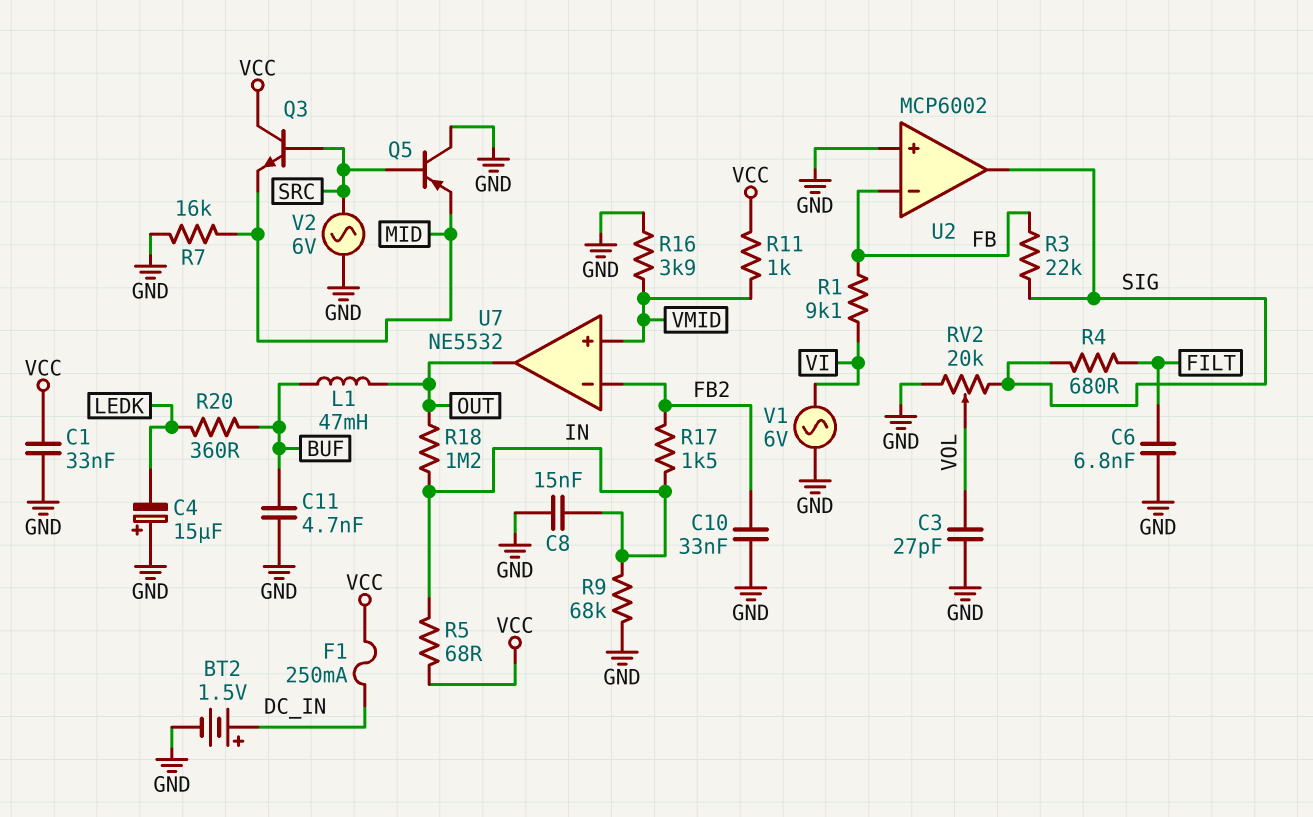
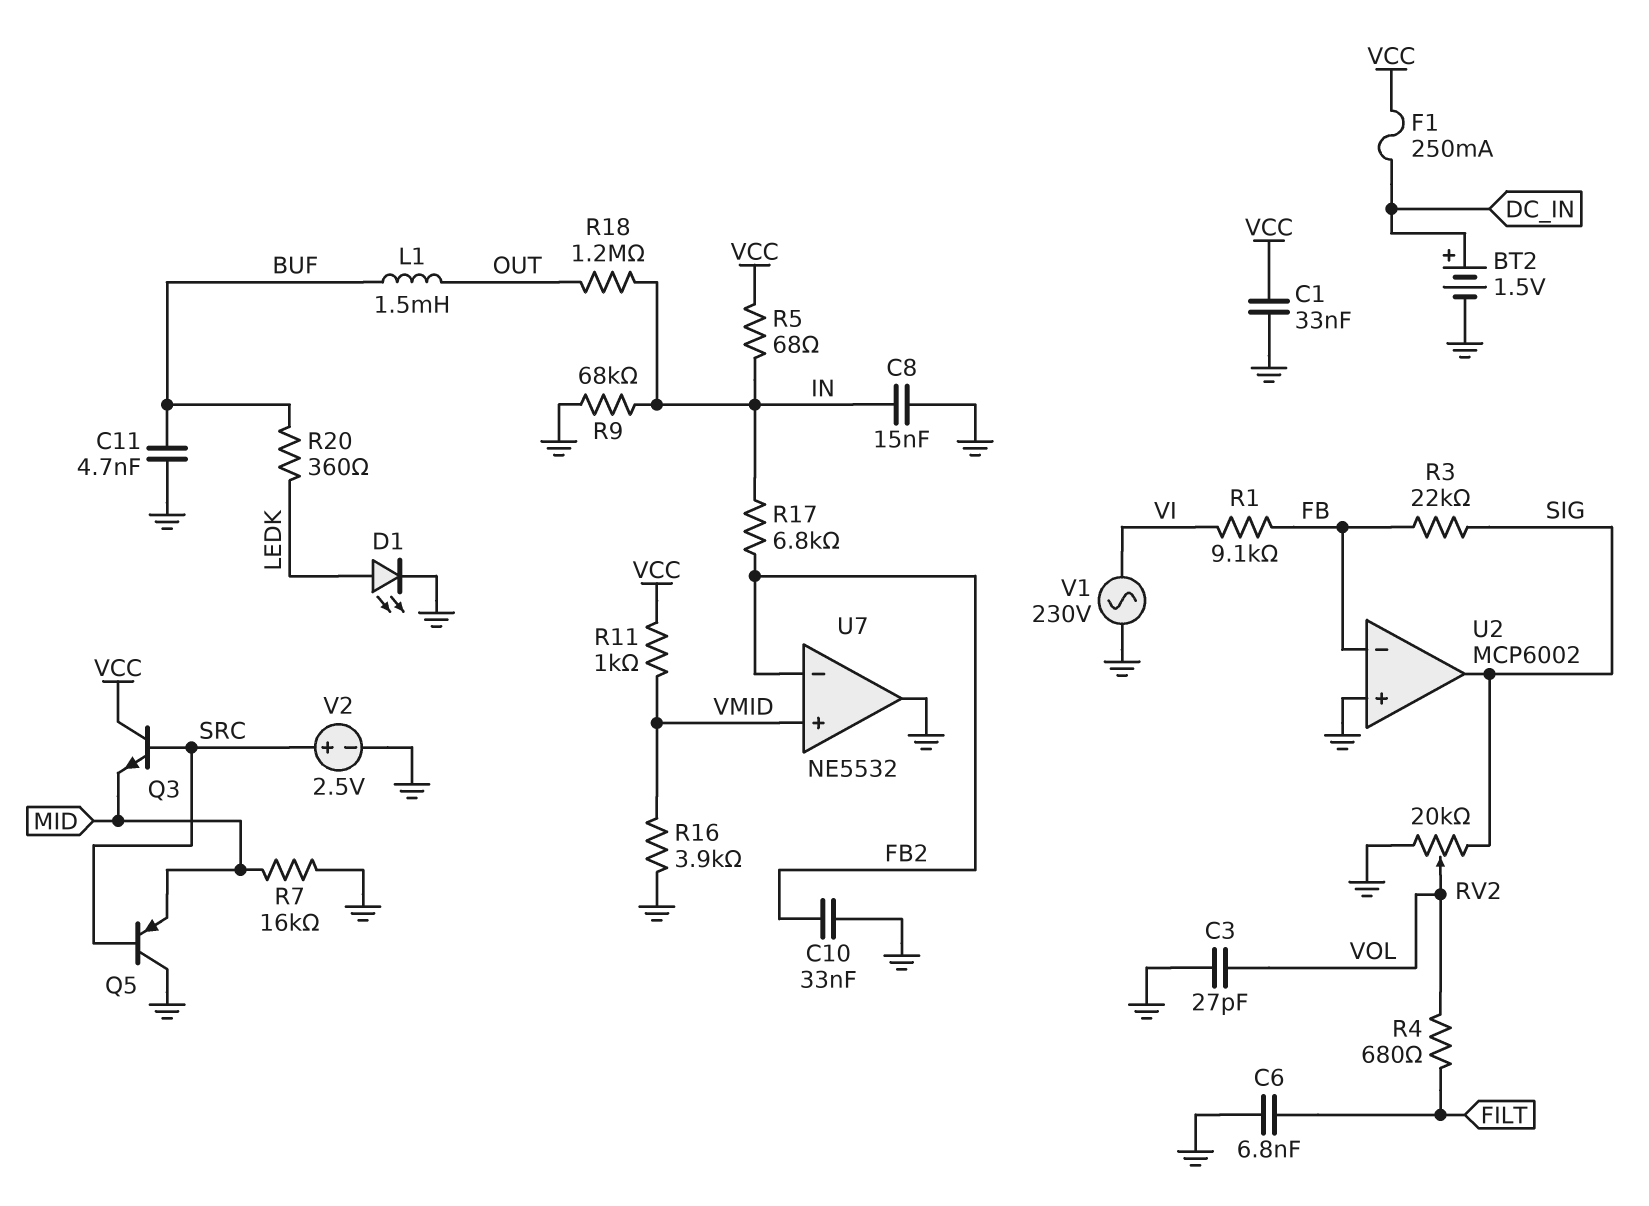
C4: 15uF (plus GND, minus LEDK) -> none
D1: none -> LED (A LEDK, K GND)
L1: 47mH (BUF, OUT) -> 1.5mH (BUF, OUT)
R4: 680 (FILT, SIG) -> 680 (FILT, VOL)
R17: 1.5k (FB2, IN) -> 6.8k (FB2, IN)
U7 pin out: OUT -> GND
V1: AC 6V (GND, VI) -> AC 230V (GND, VI)
V2: AC 6V (GND, SRC) -> 2.5V (plus SRC, minus GND)

